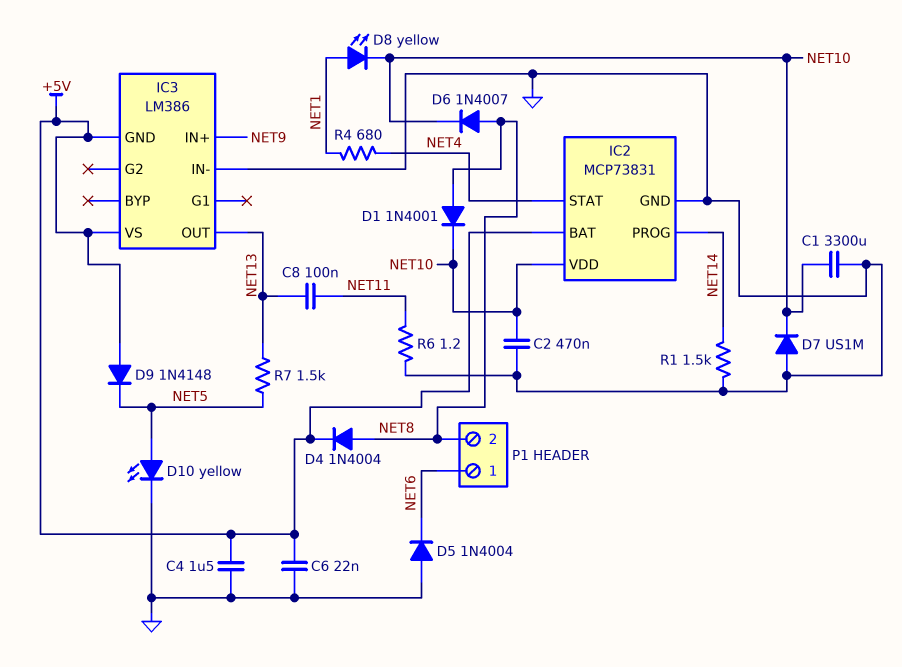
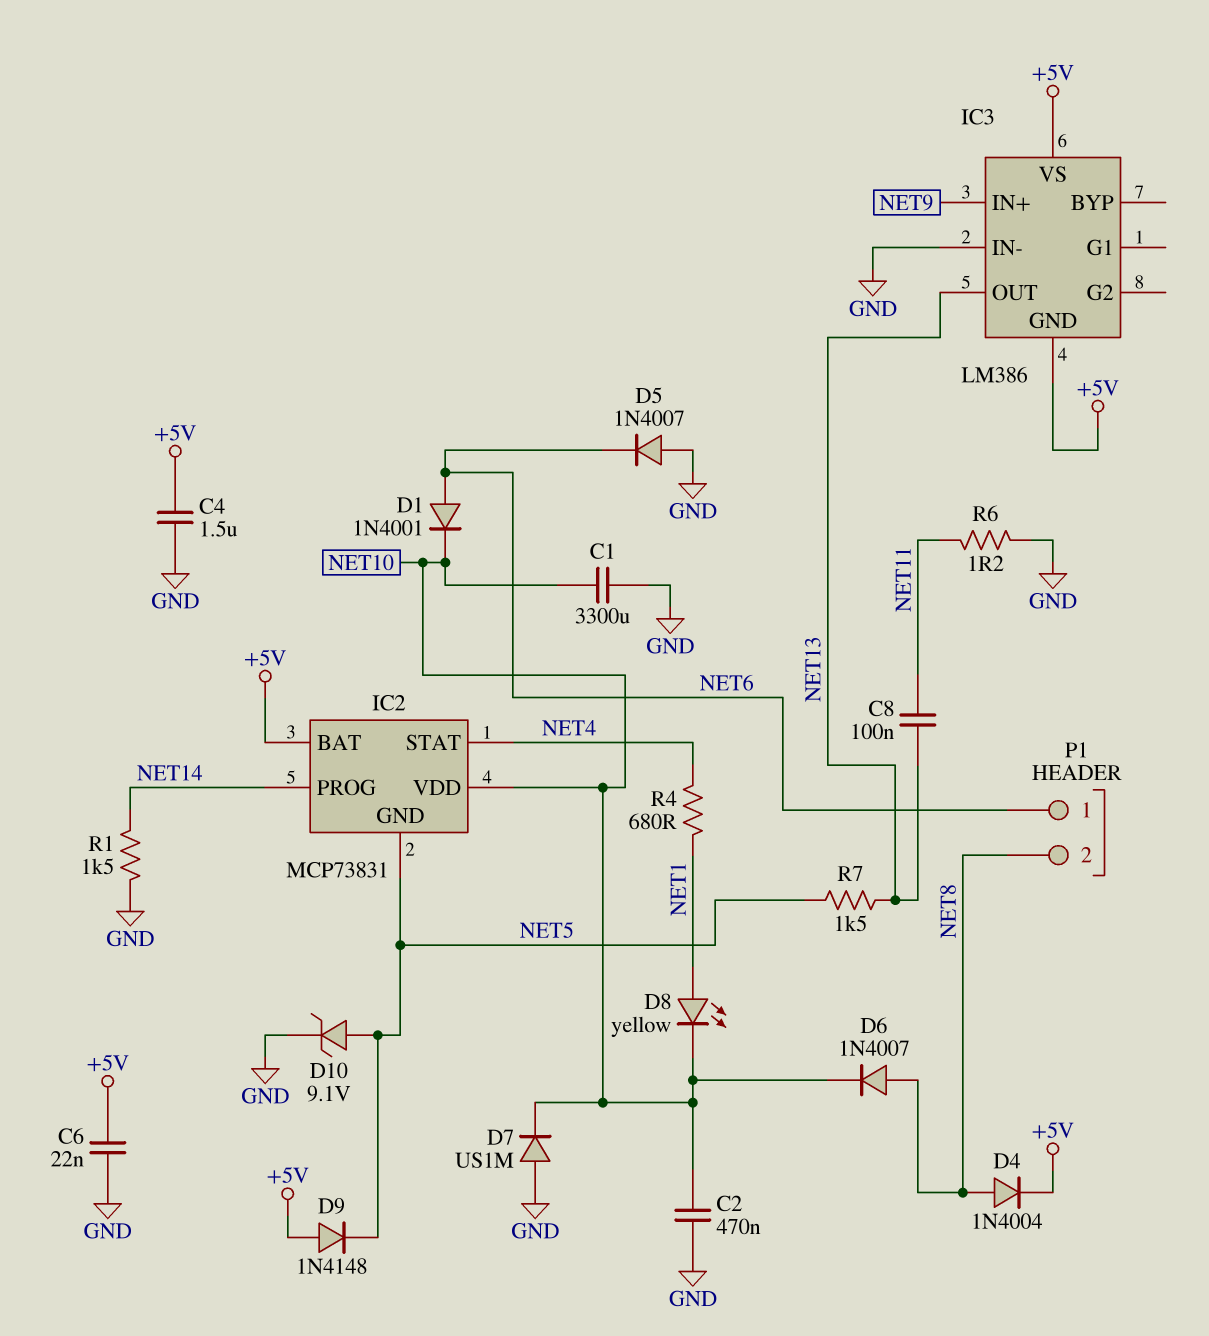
D1: diode 1N4001 (A NET8, K NET10) -> diode 1N4001 (A NET6, K NET10)
D5: diode 1N4004 (A GND, K NET6) -> diode 1N4007 (A GND, K NET6)
D10: LED yellow (A NET5, K GND) -> zener 9.1V (A NET5, K GND)
IC2 pin GND: GND -> NET5

